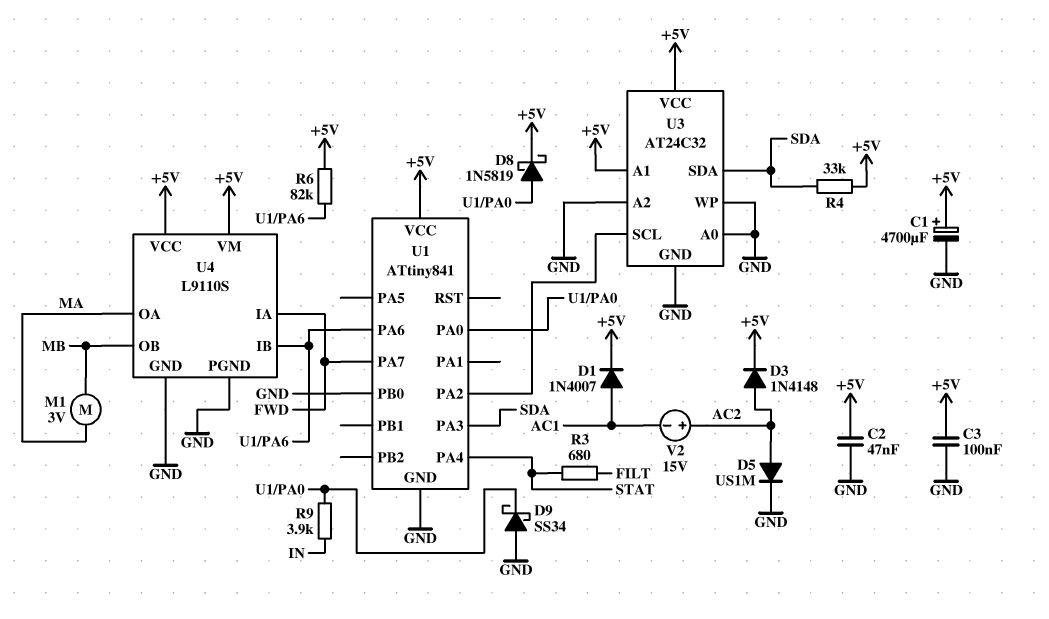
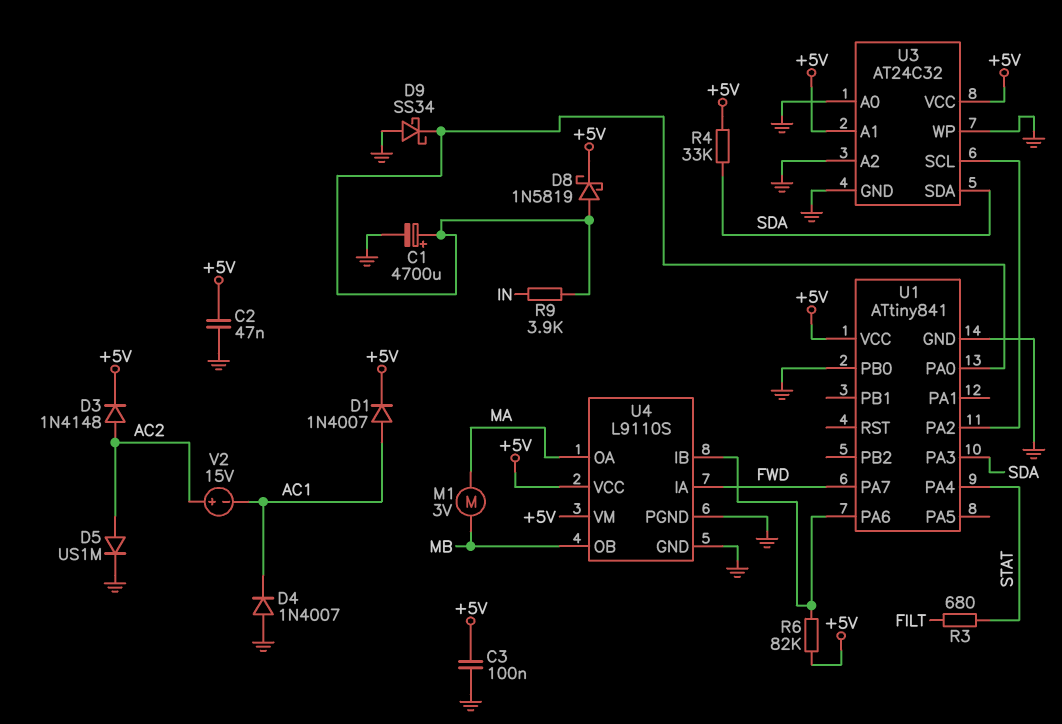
C1: 4700uF (plus +5V, minus GND) -> 4700uF (plus U1/PA0, minus GND)
D4: none -> diode 1N4007 (A GND, K AC1)

